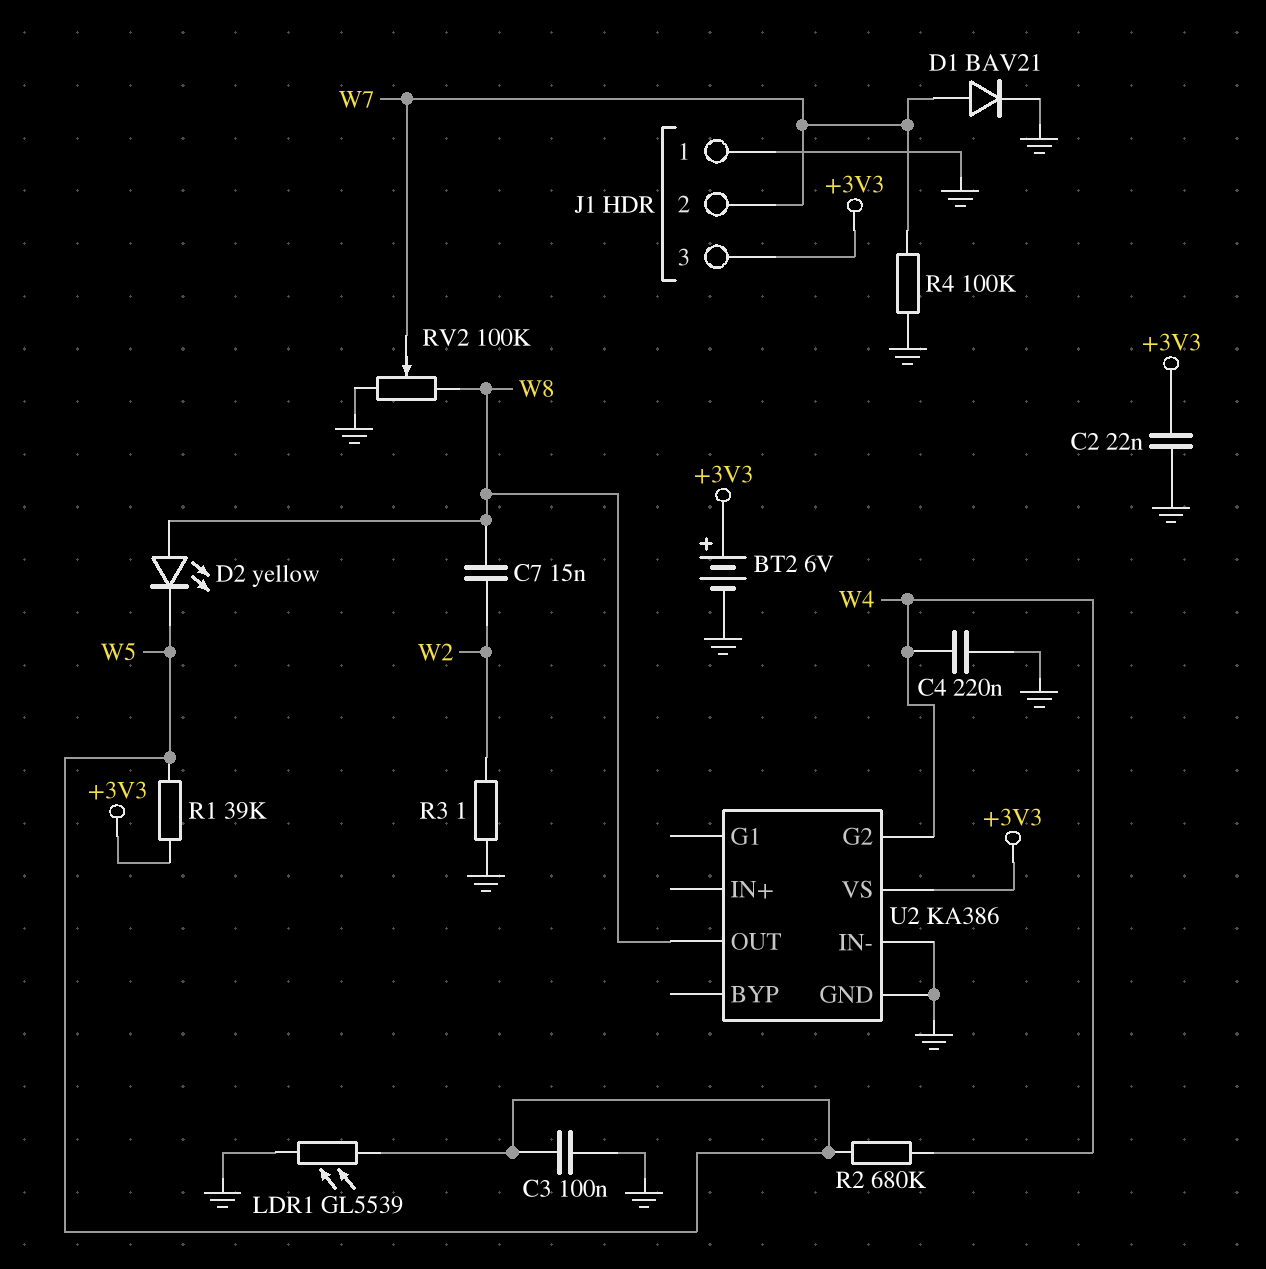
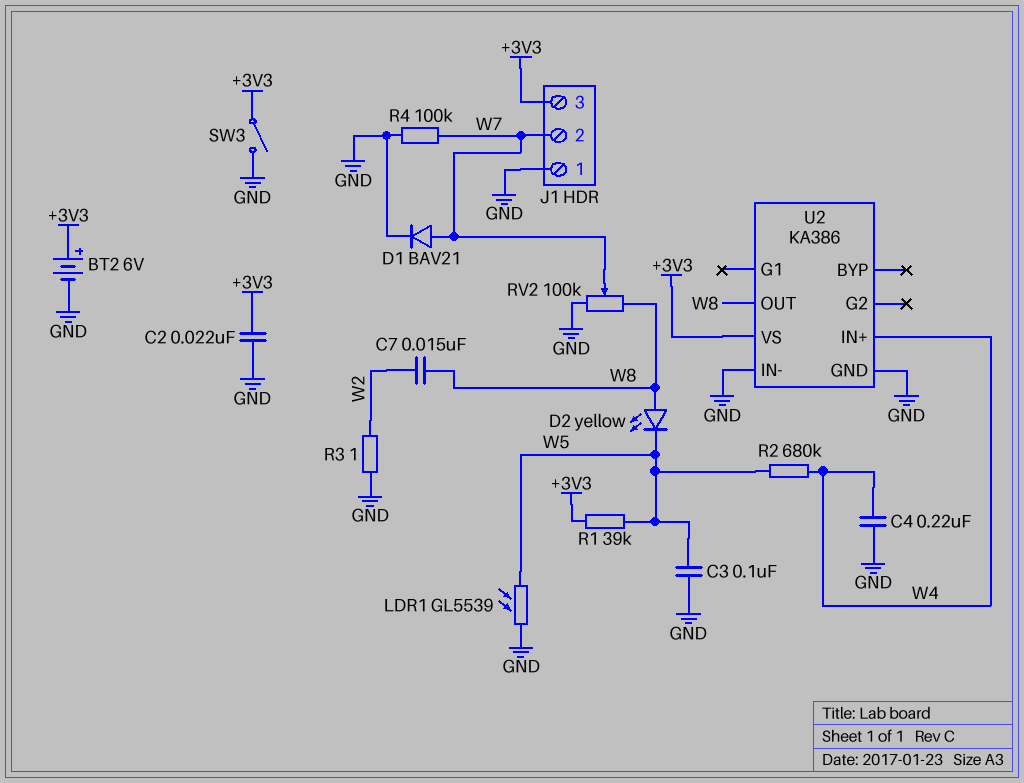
SW3: none -> switch (+3V3, GND)
U2 pin G2: W4 -> none
U2 pin IN+: none -> W4

